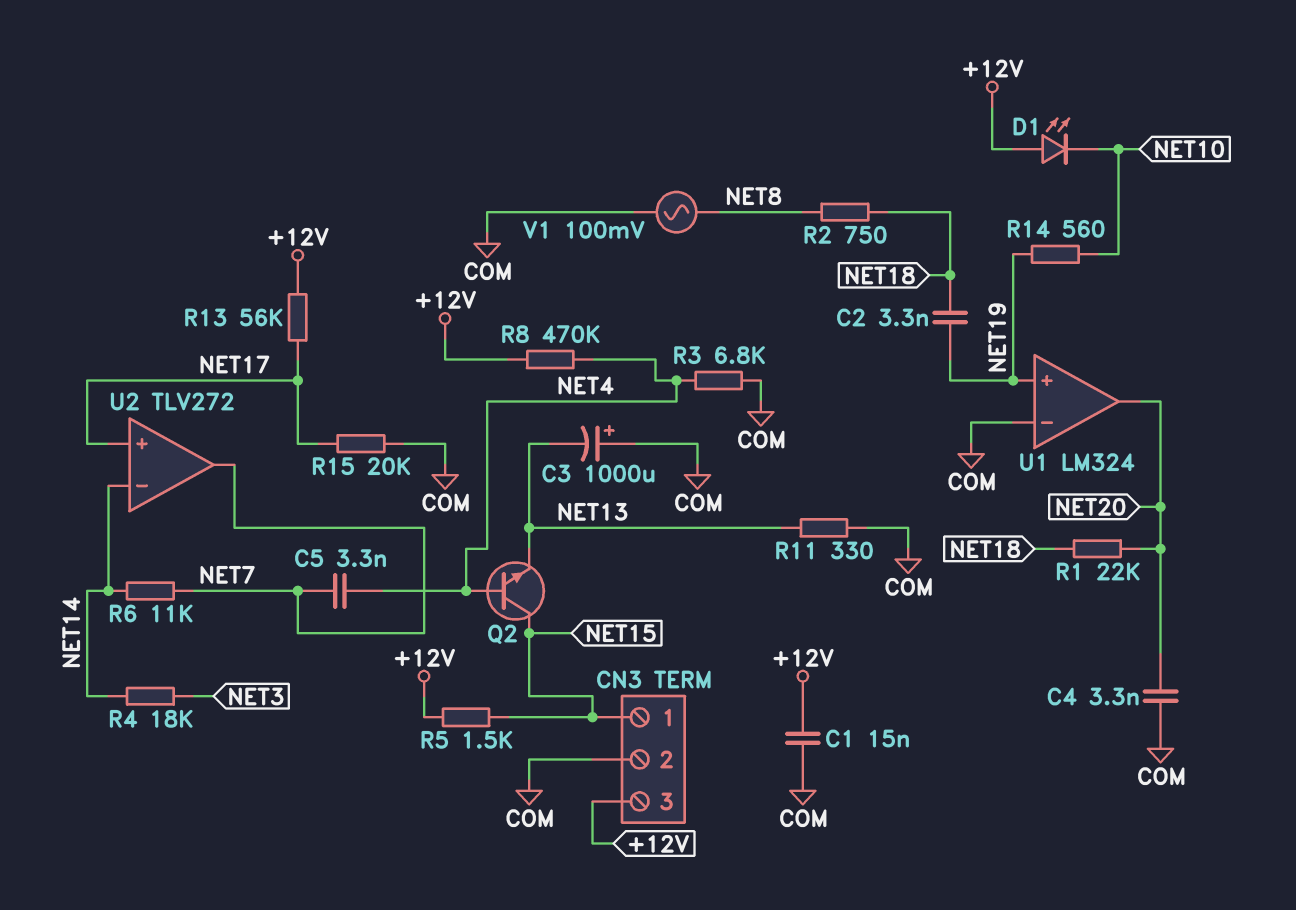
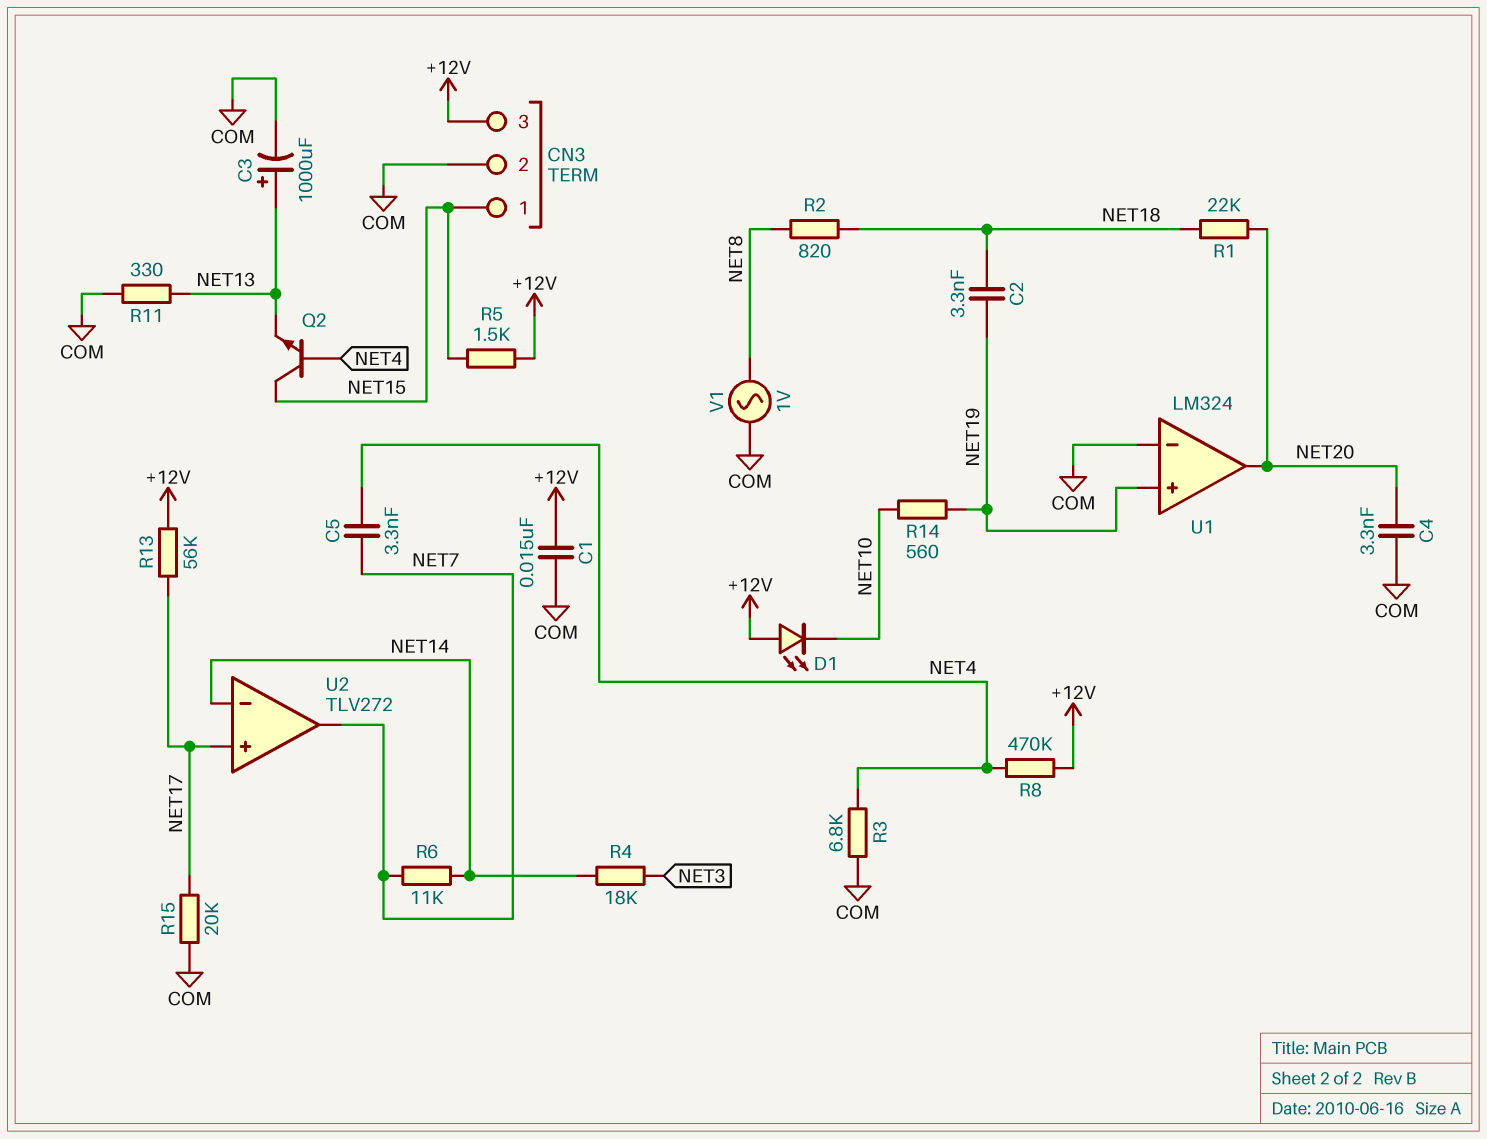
C3: 1000uF (plus COM, minus NET13) -> 1000uF (plus NET13, minus COM)
R2: 750 (NET8, NET18) -> 820 (NET8, NET18)
V1: AC 100mV (COM, NET8) -> AC 1V (COM, NET8)

